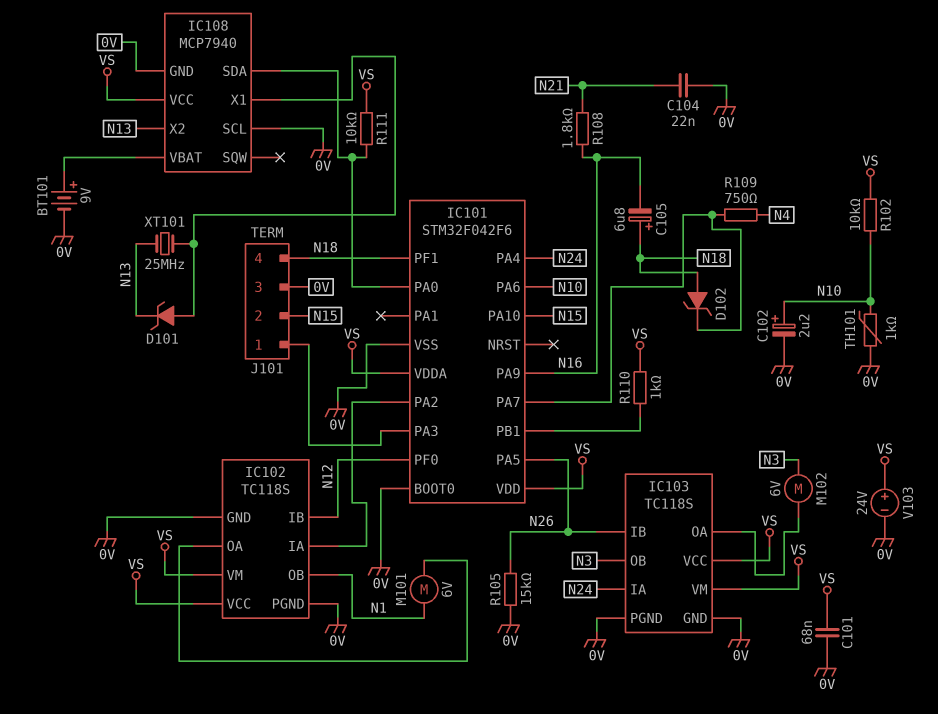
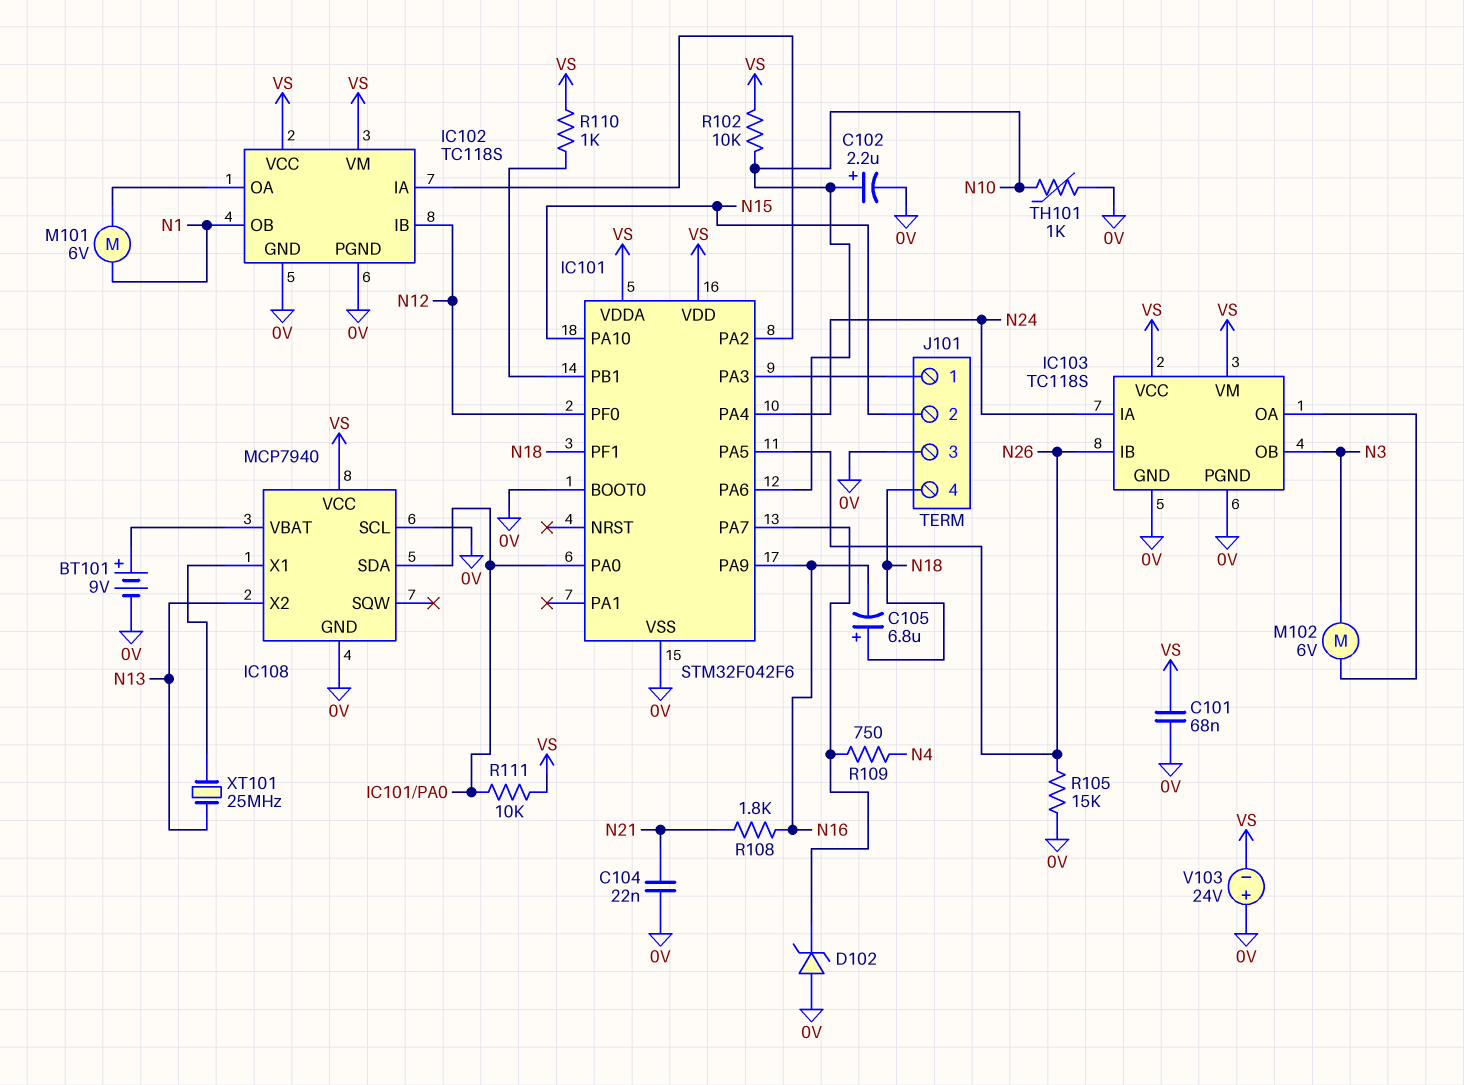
D101: zener (A IC108/X1, K N13) -> none
D102: zener (A N18, K IC101/PA7) -> zener (A 0V, K IC101/PA7)
V103: 24V (plus VS, minus 0V) -> 24V (plus 0V, minus VS)

